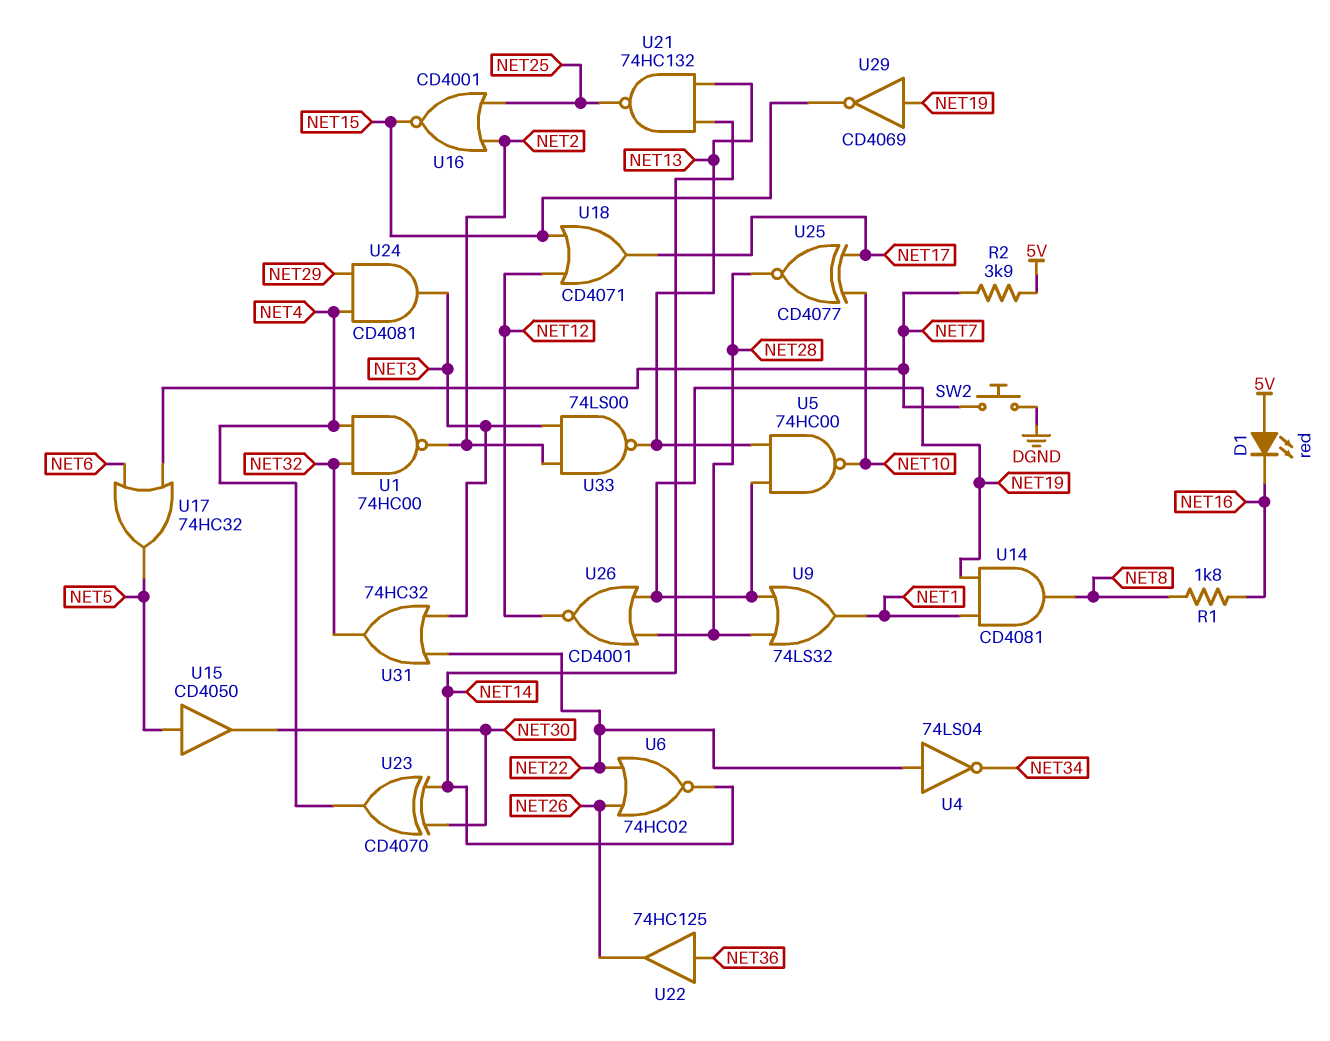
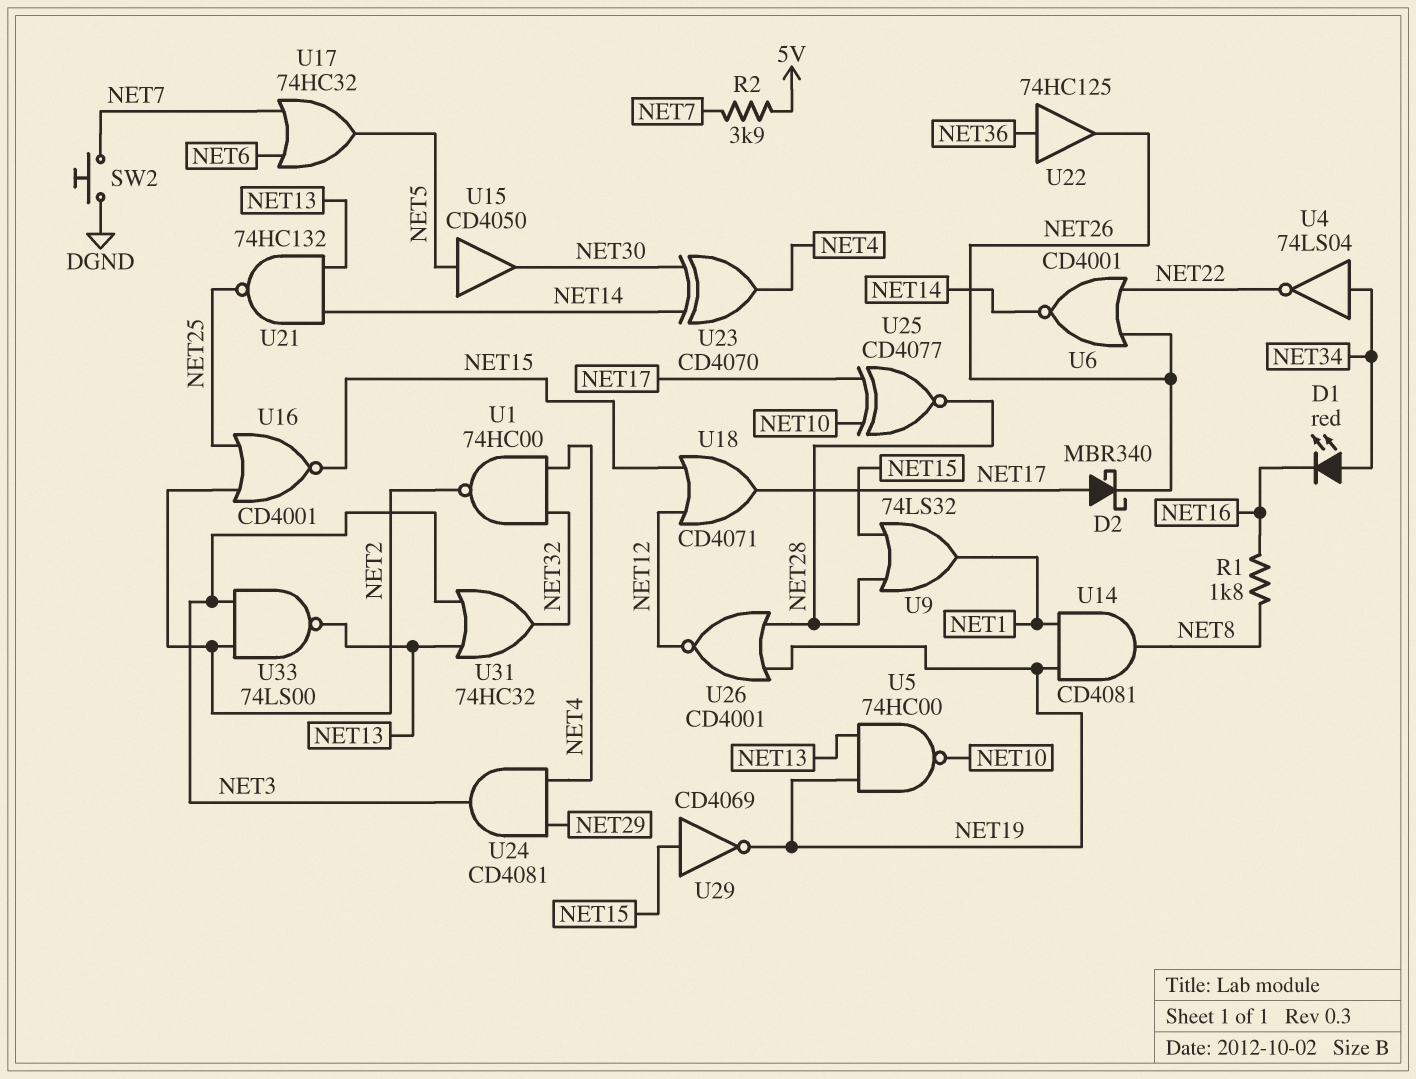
D1: LED red (A 5V, K NET16) -> LED red (A NET34, K NET16)
D2: none -> schottky MBR340 (A NET17, K NET26)
U4: NOT 74LS04 (in NET22, out NET34) -> NOT 74LS04 (in NET34, out NET22)
U6: NOR 74HC02 (in NET22, in NET26, out NET14) -> NOR CD4001 (in NET22, in NET26, out NET14)
U9: OR 74LS32 (in NET19, in NET28, out NET1) -> OR 74LS32 (in NET15, in NET28, out NET1)
U29: NOT CD4069 (in NET19, out NET15) -> NOT CD4069 (in NET15, out NET19)
U31: OR 74HC32 (in NET3, in NET22, out NET32) -> OR 74HC32 (in NET3, in NET13, out NET32)

